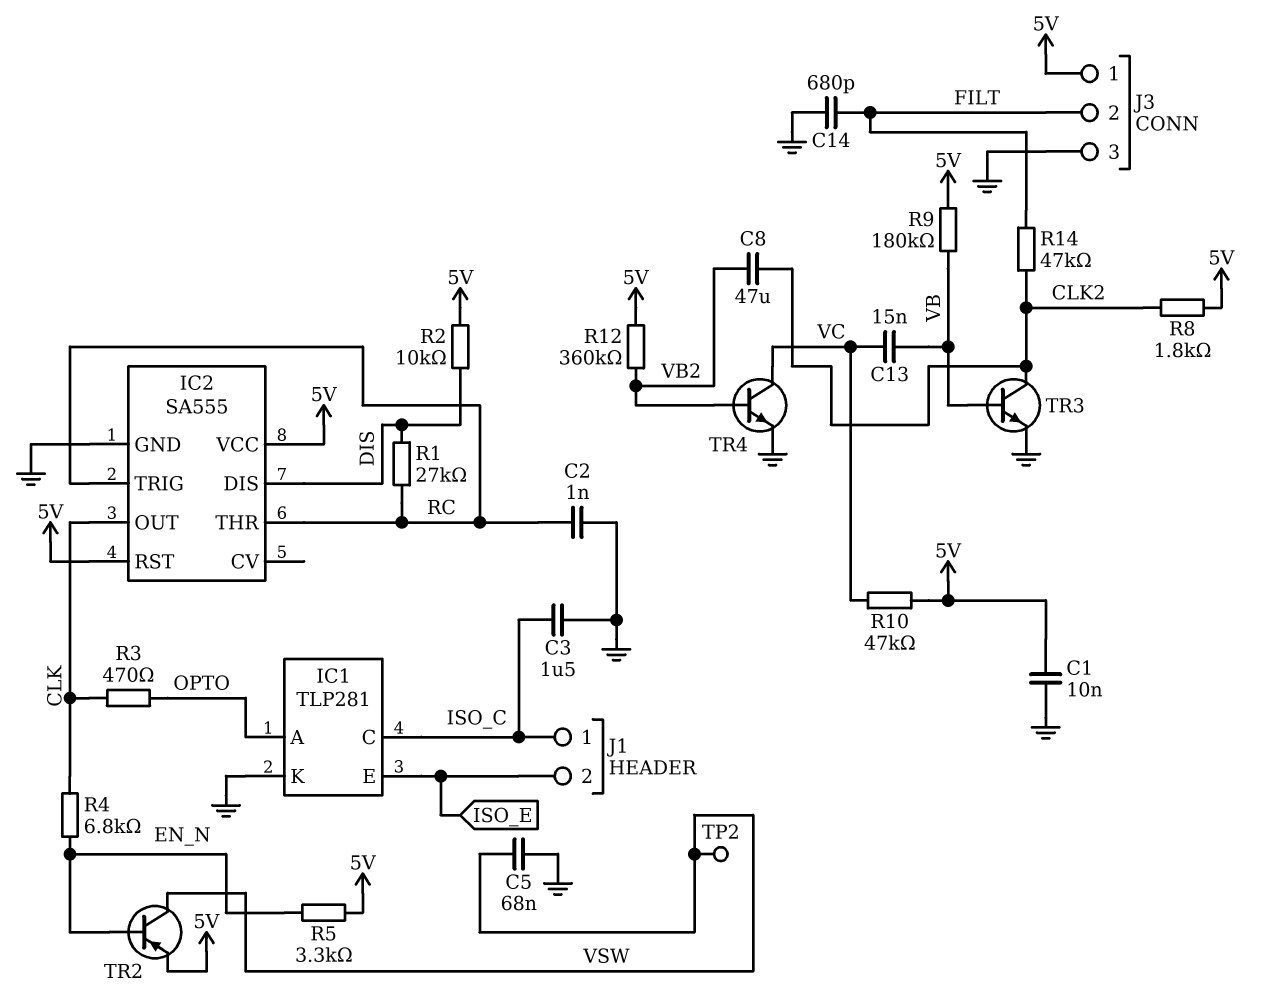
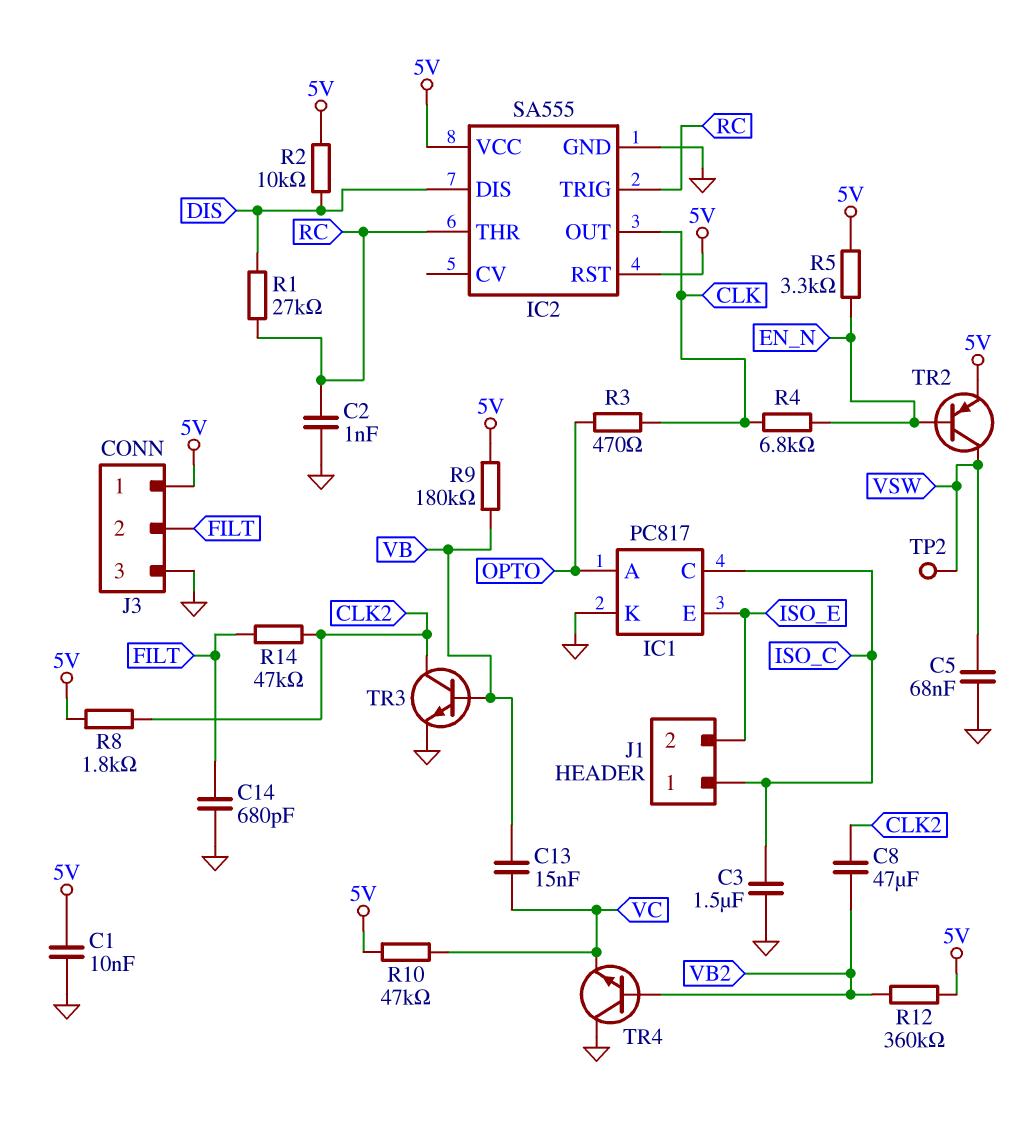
IC1: TLP281 -> PC817
TR4: NPN (B VB2, C VC, E GND) -> NPN (B VB2, C GND, E VC)

